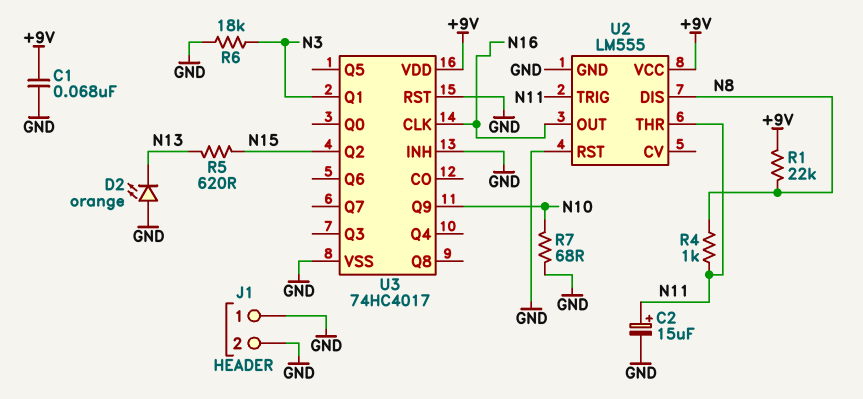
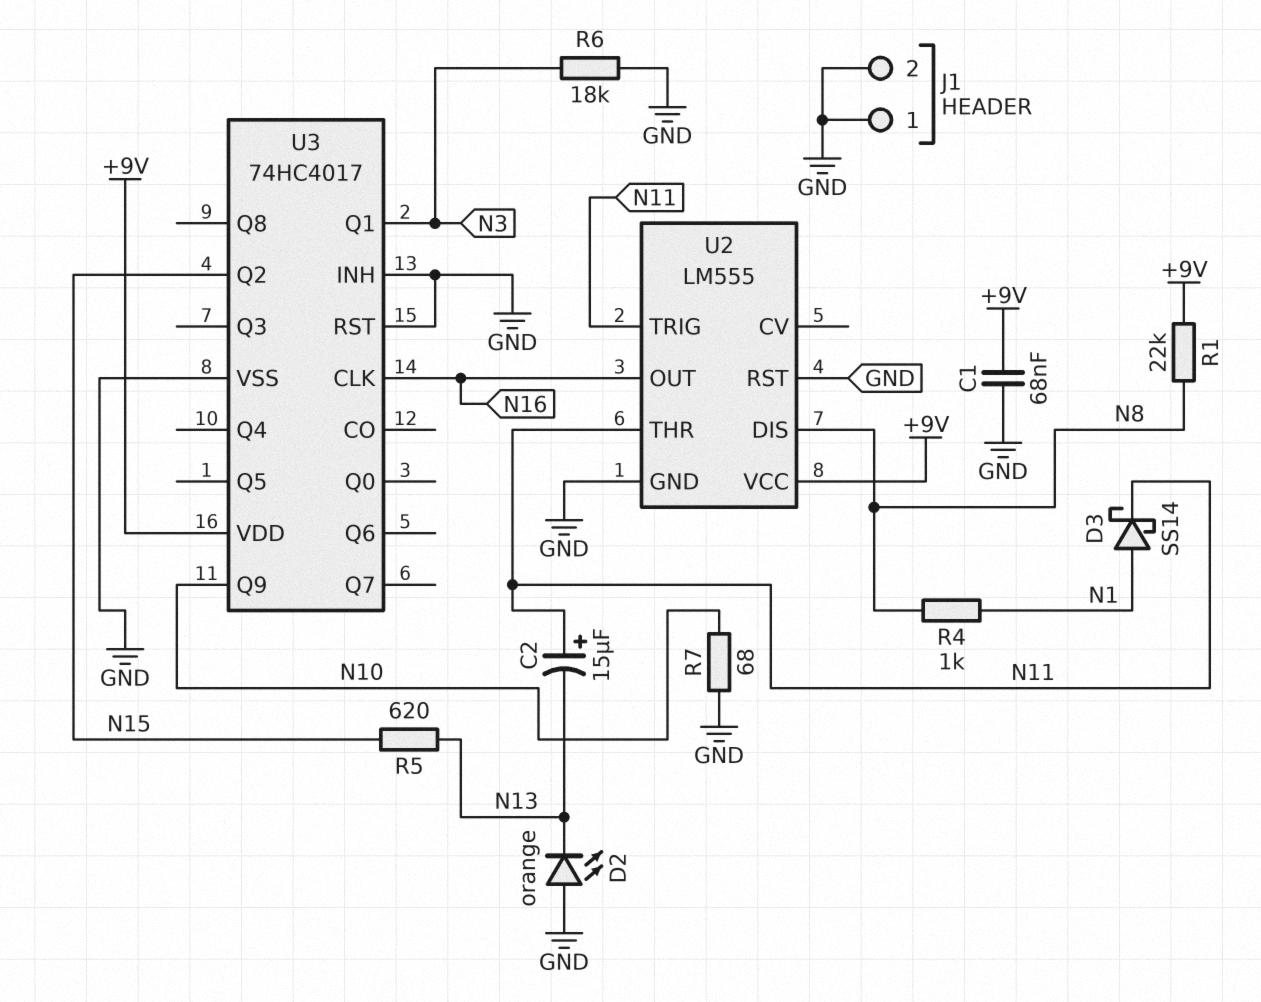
C2: 15uF (plus N11, minus GND) -> 15uF (plus N11, minus N13)
D3: none -> schottky SS14 (A N1, K N11)
R4: 1k (N8, N11) -> 1k (N1, N8)

